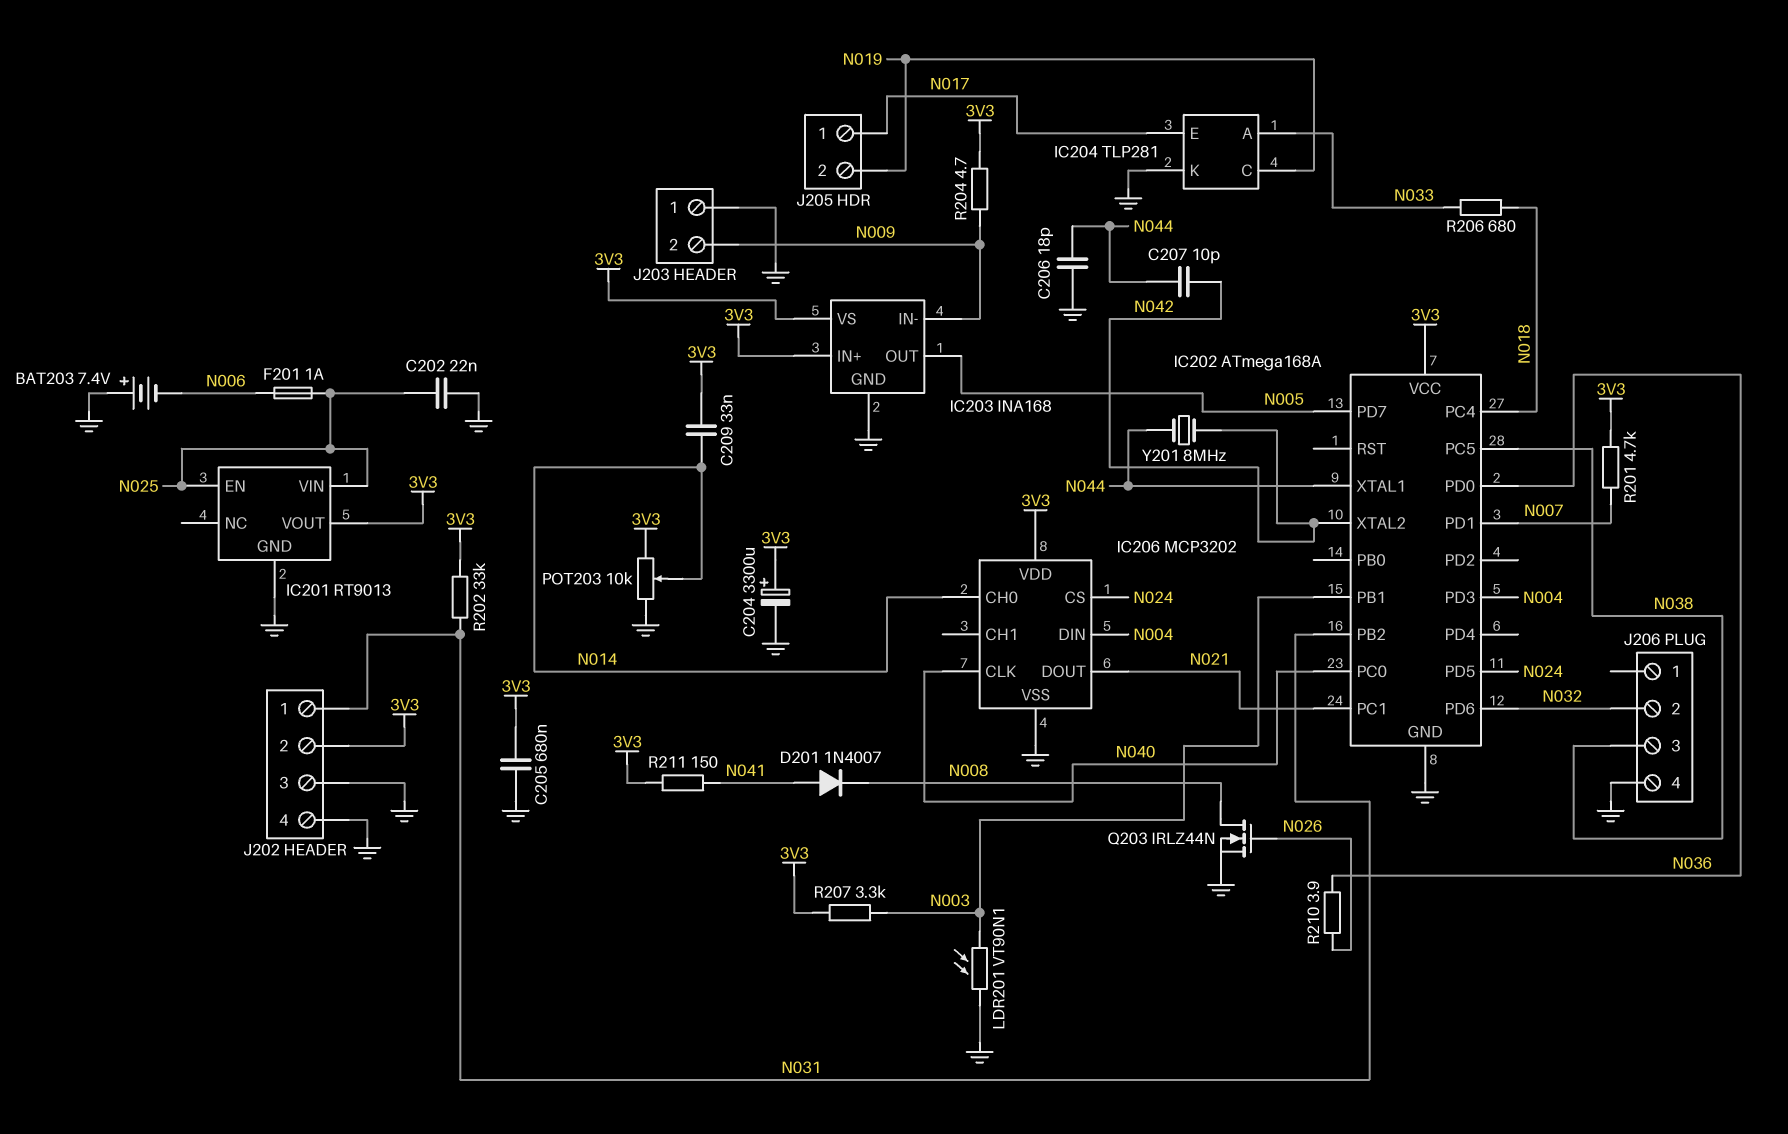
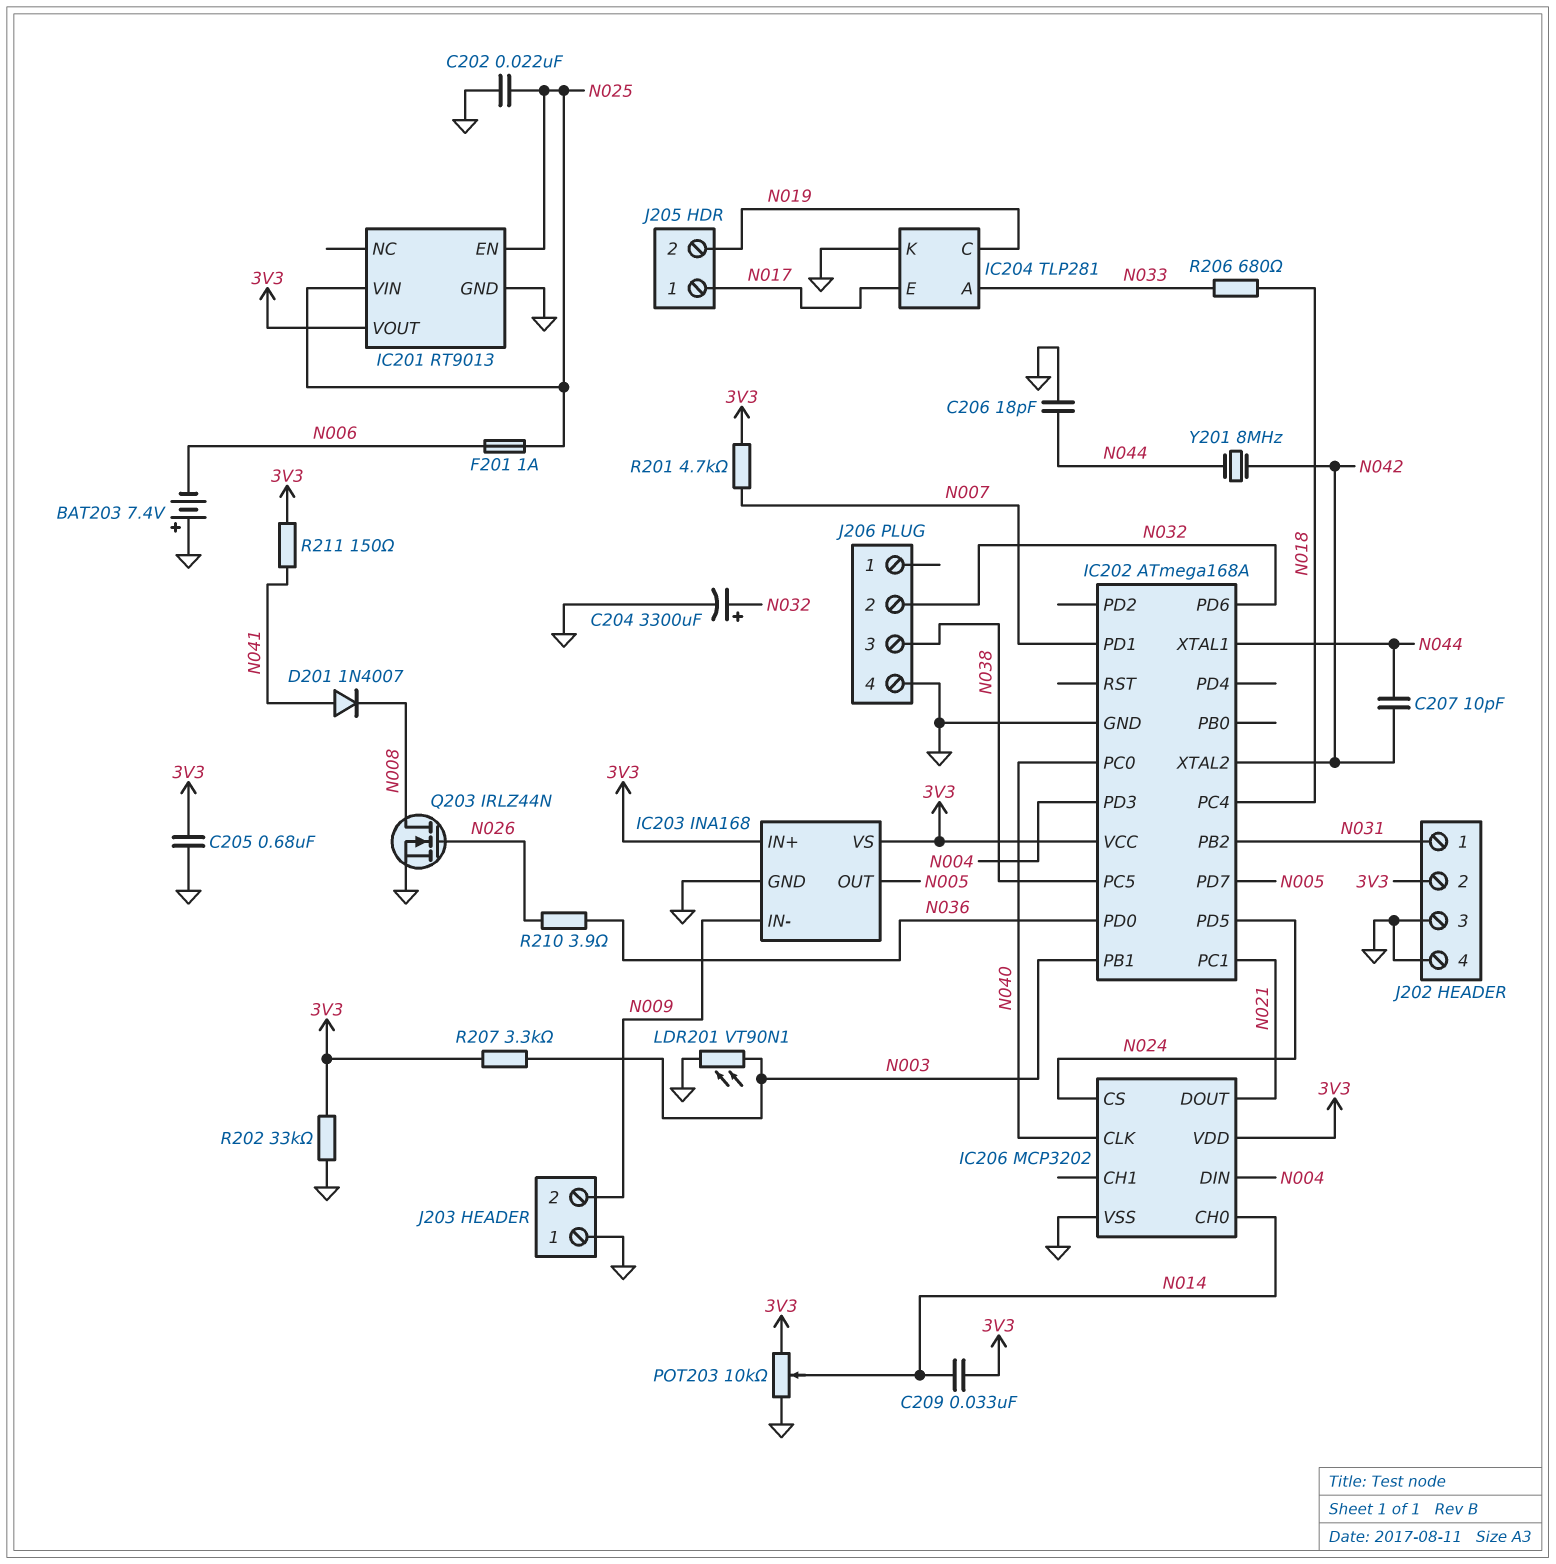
C204: 3300uF (plus 3V3, minus GND) -> 3300uF (plus N032, minus GND)
R202: 33k (3V3, N031) -> 33k (3V3, GND)
R204: 4.7 (3V3, N009) -> none

